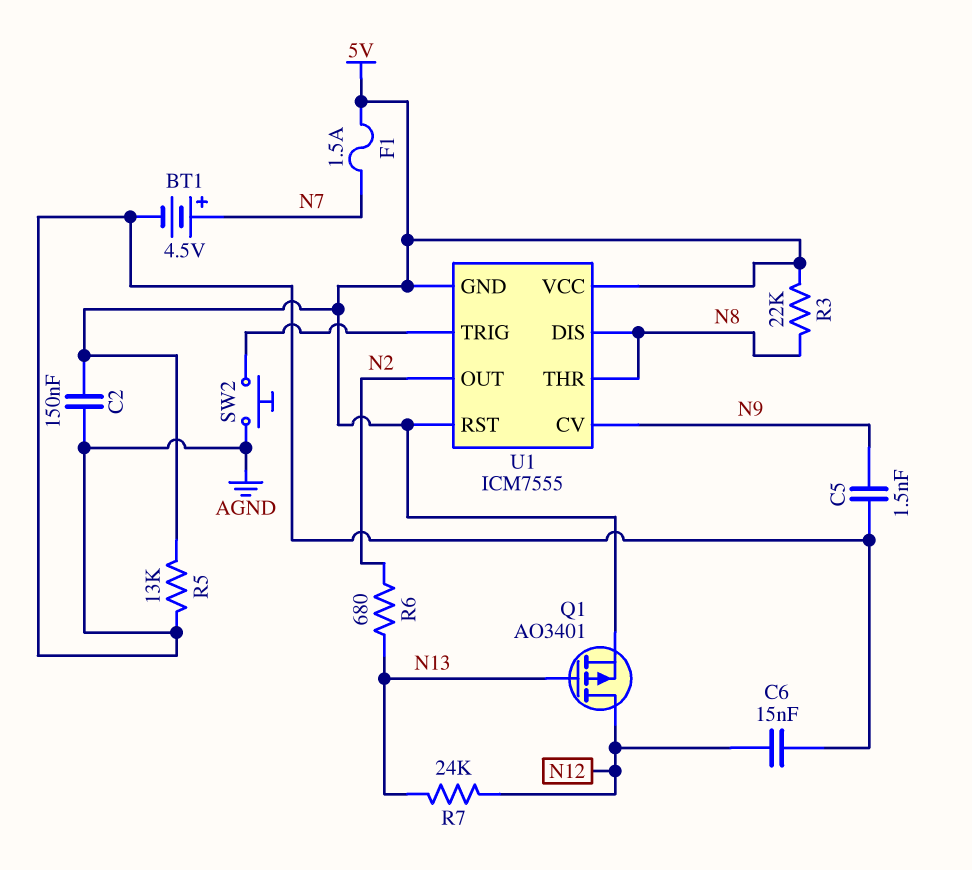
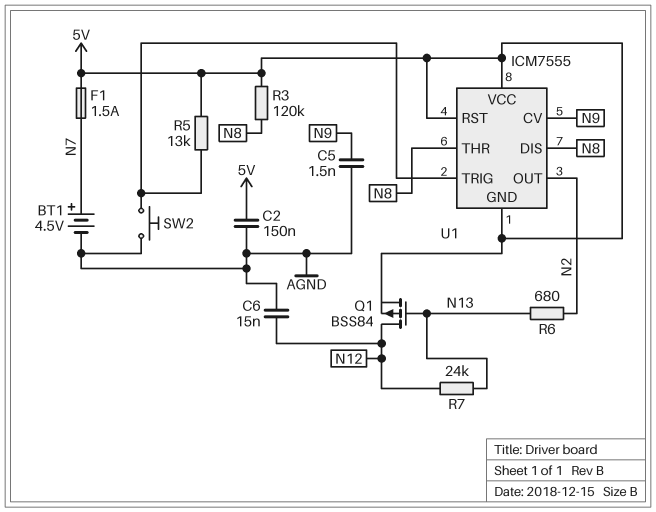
Q1: PMOS AO3401 (G N13, D N12, S 5V) -> PMOS BSS84 (G N13, D N12, S 5V)
R3: 22k (5V, N8) -> 120k (5V, N8)
R5: 13k (5V, AGND) -> 13k (5V, U1/TRIG)

